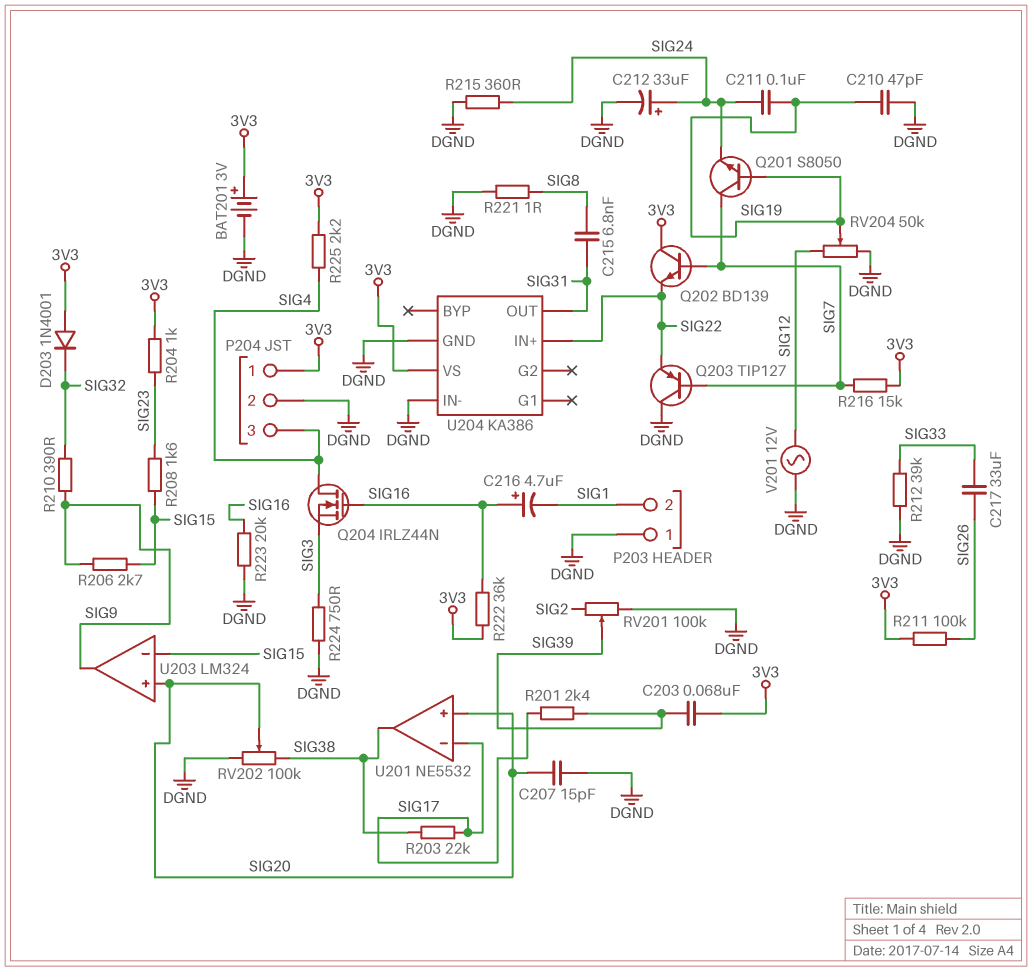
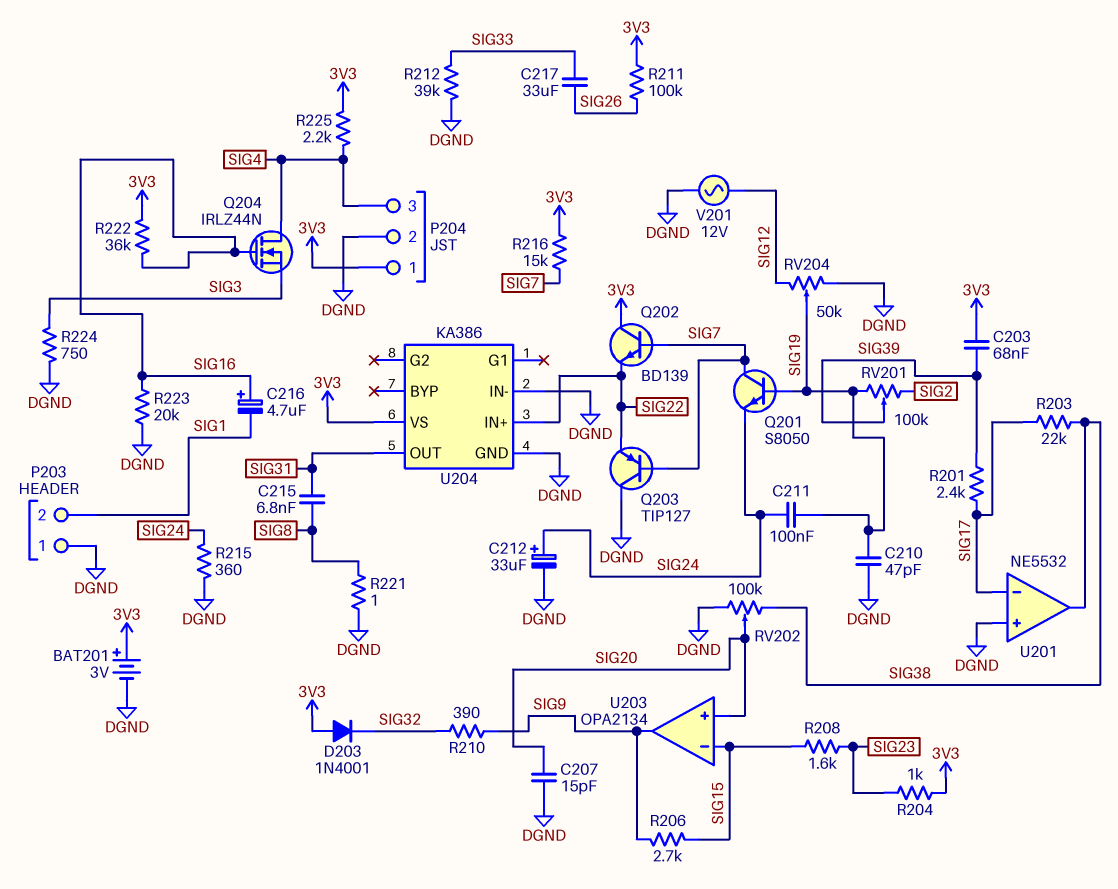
RV201: 100k (DGND, SIG2, wiper SIG39) -> 100k (SIG2, SIG19, wiper SIG39)
U201 pin in+: SIG20 -> DGND
U203: LM324 -> OPA2134

